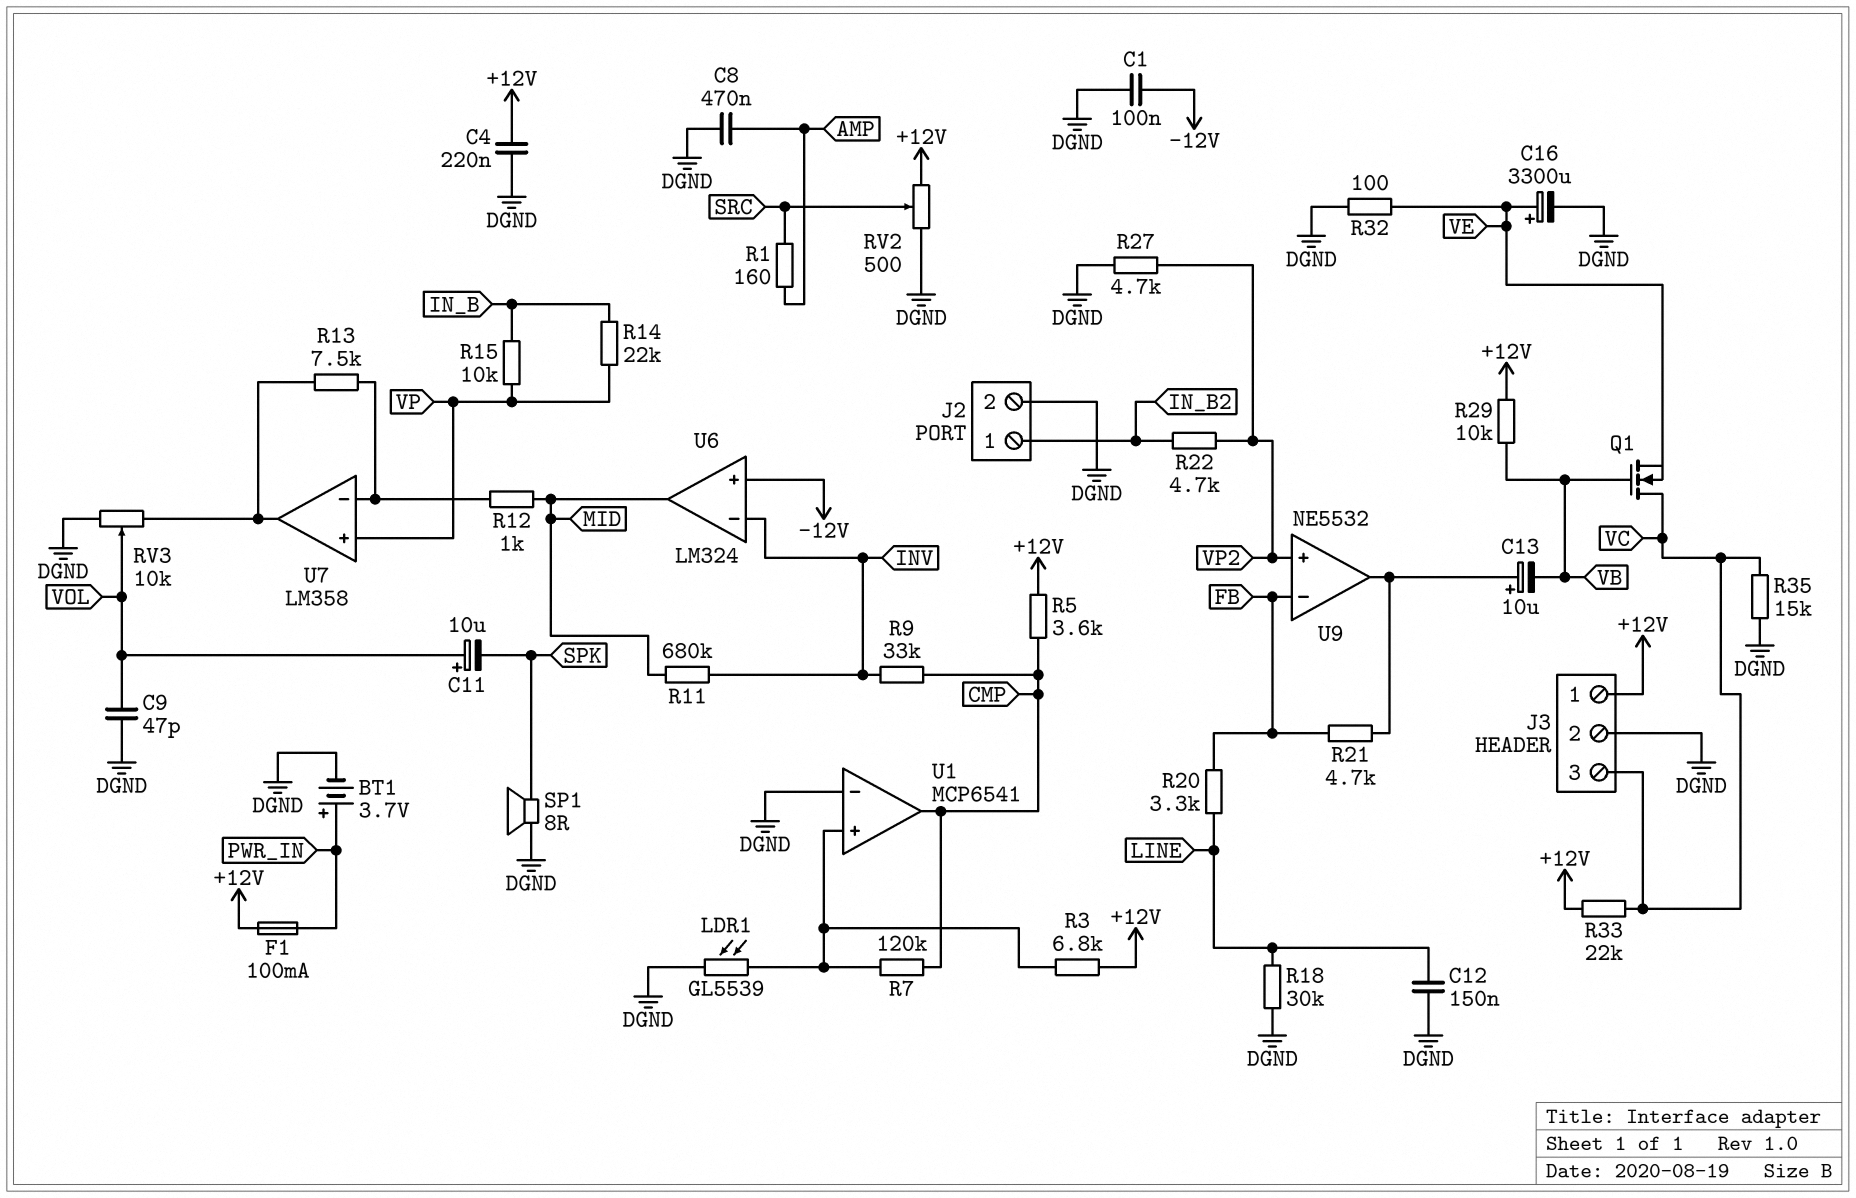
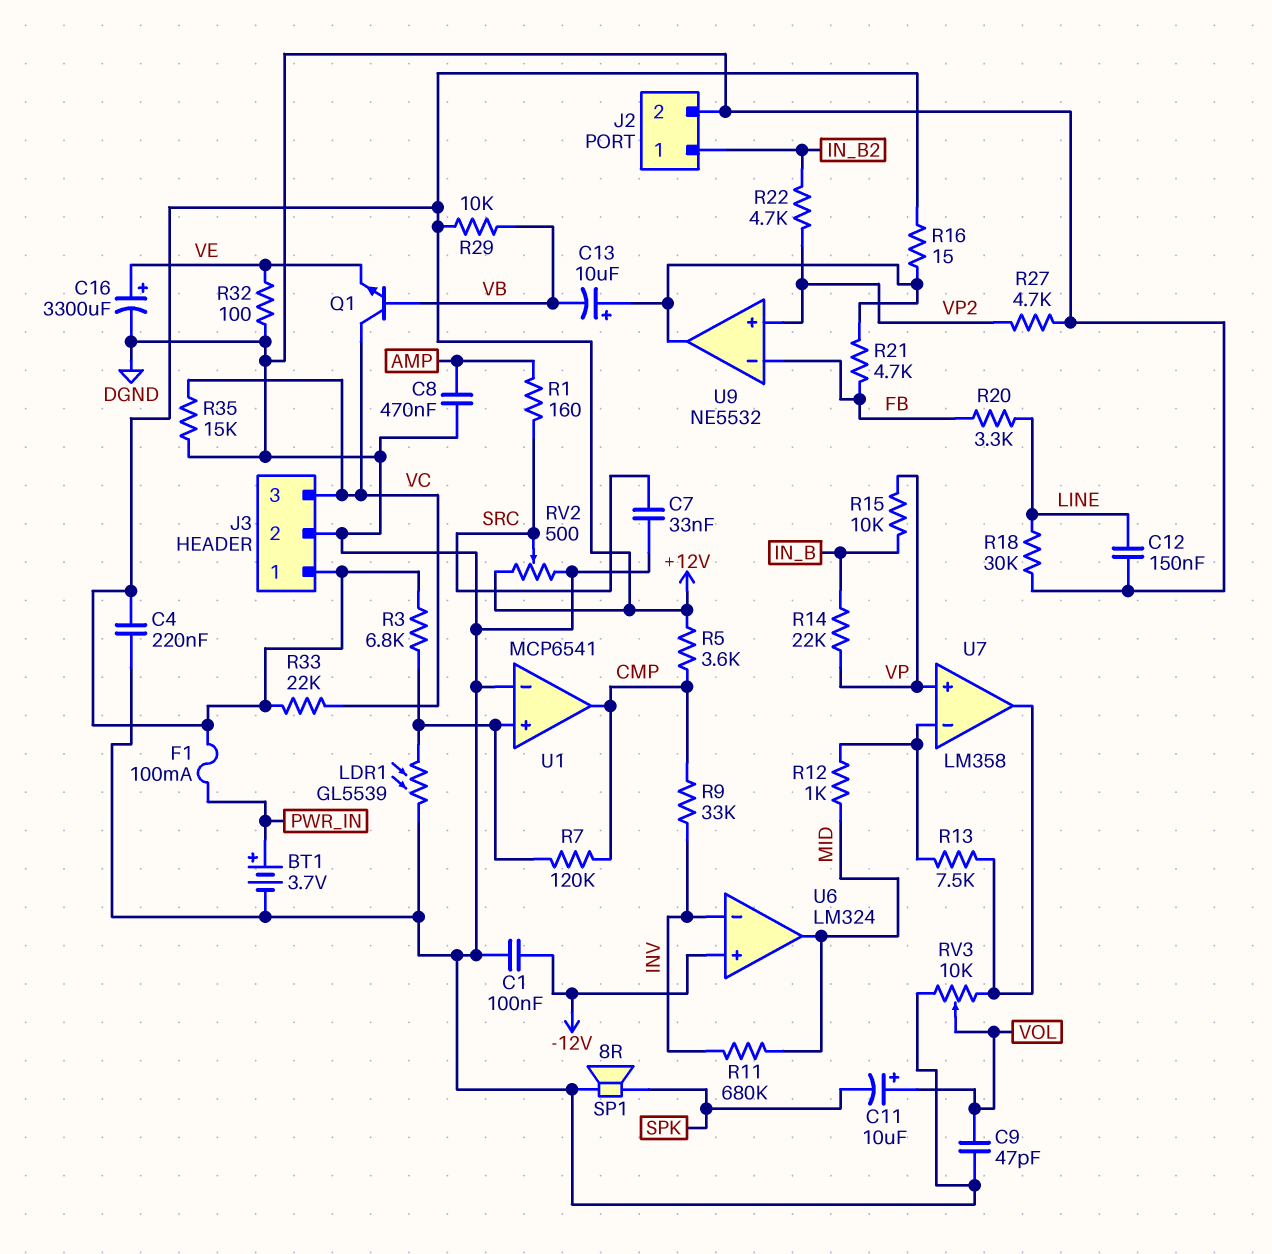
C7: none -> 33nF (DGND, SRC)
Q1: NMOS (G VB, D VC, S VE) -> NPN (B VB, C VC, E VE)
R16: none -> 15 (+12V, U9/out)

